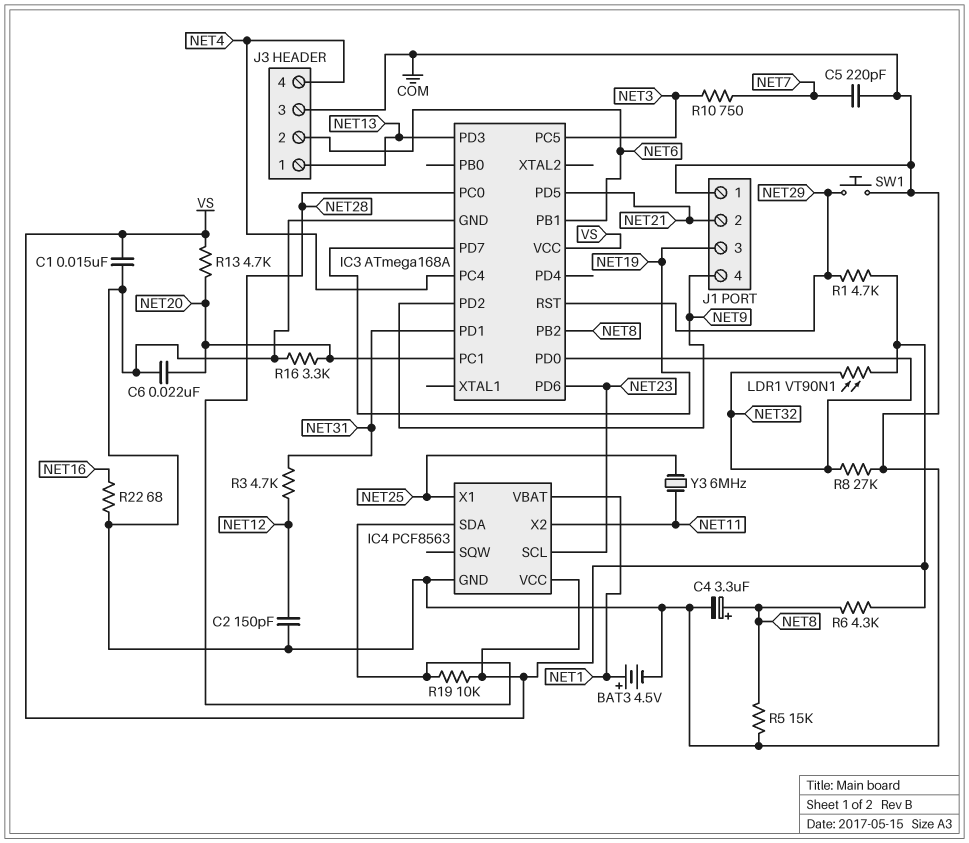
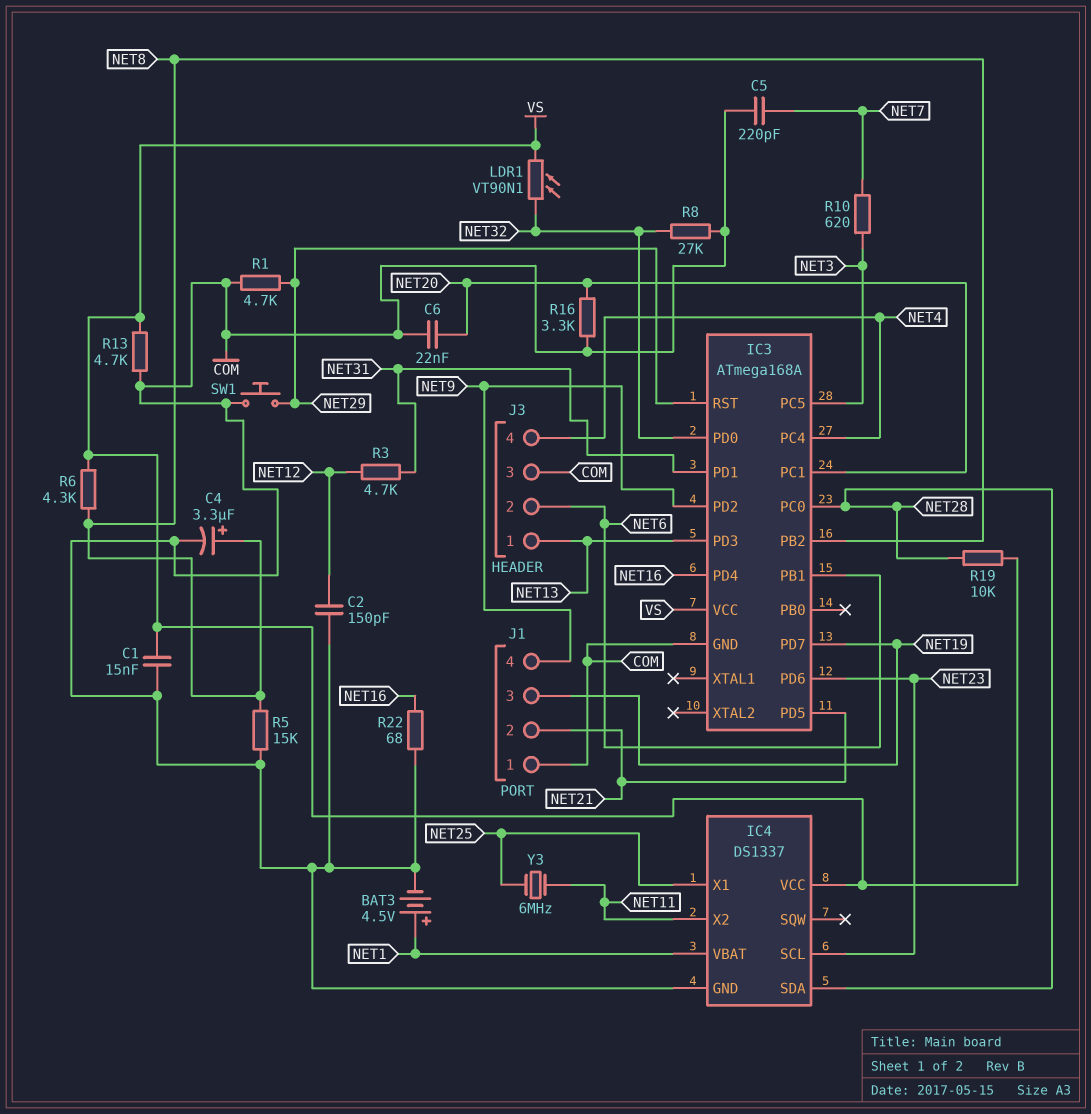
IC3 pin PD4: none -> NET16
IC4: PCF8563 -> DS1337
R1: 4.7k (NET29, VS) -> 4.7k (COM, NET29)
R10: 750 (NET3, NET7) -> 620 (NET3, NET7)
R13: 4.7k (NET20, VS) -> 4.7k (COM, VS)

